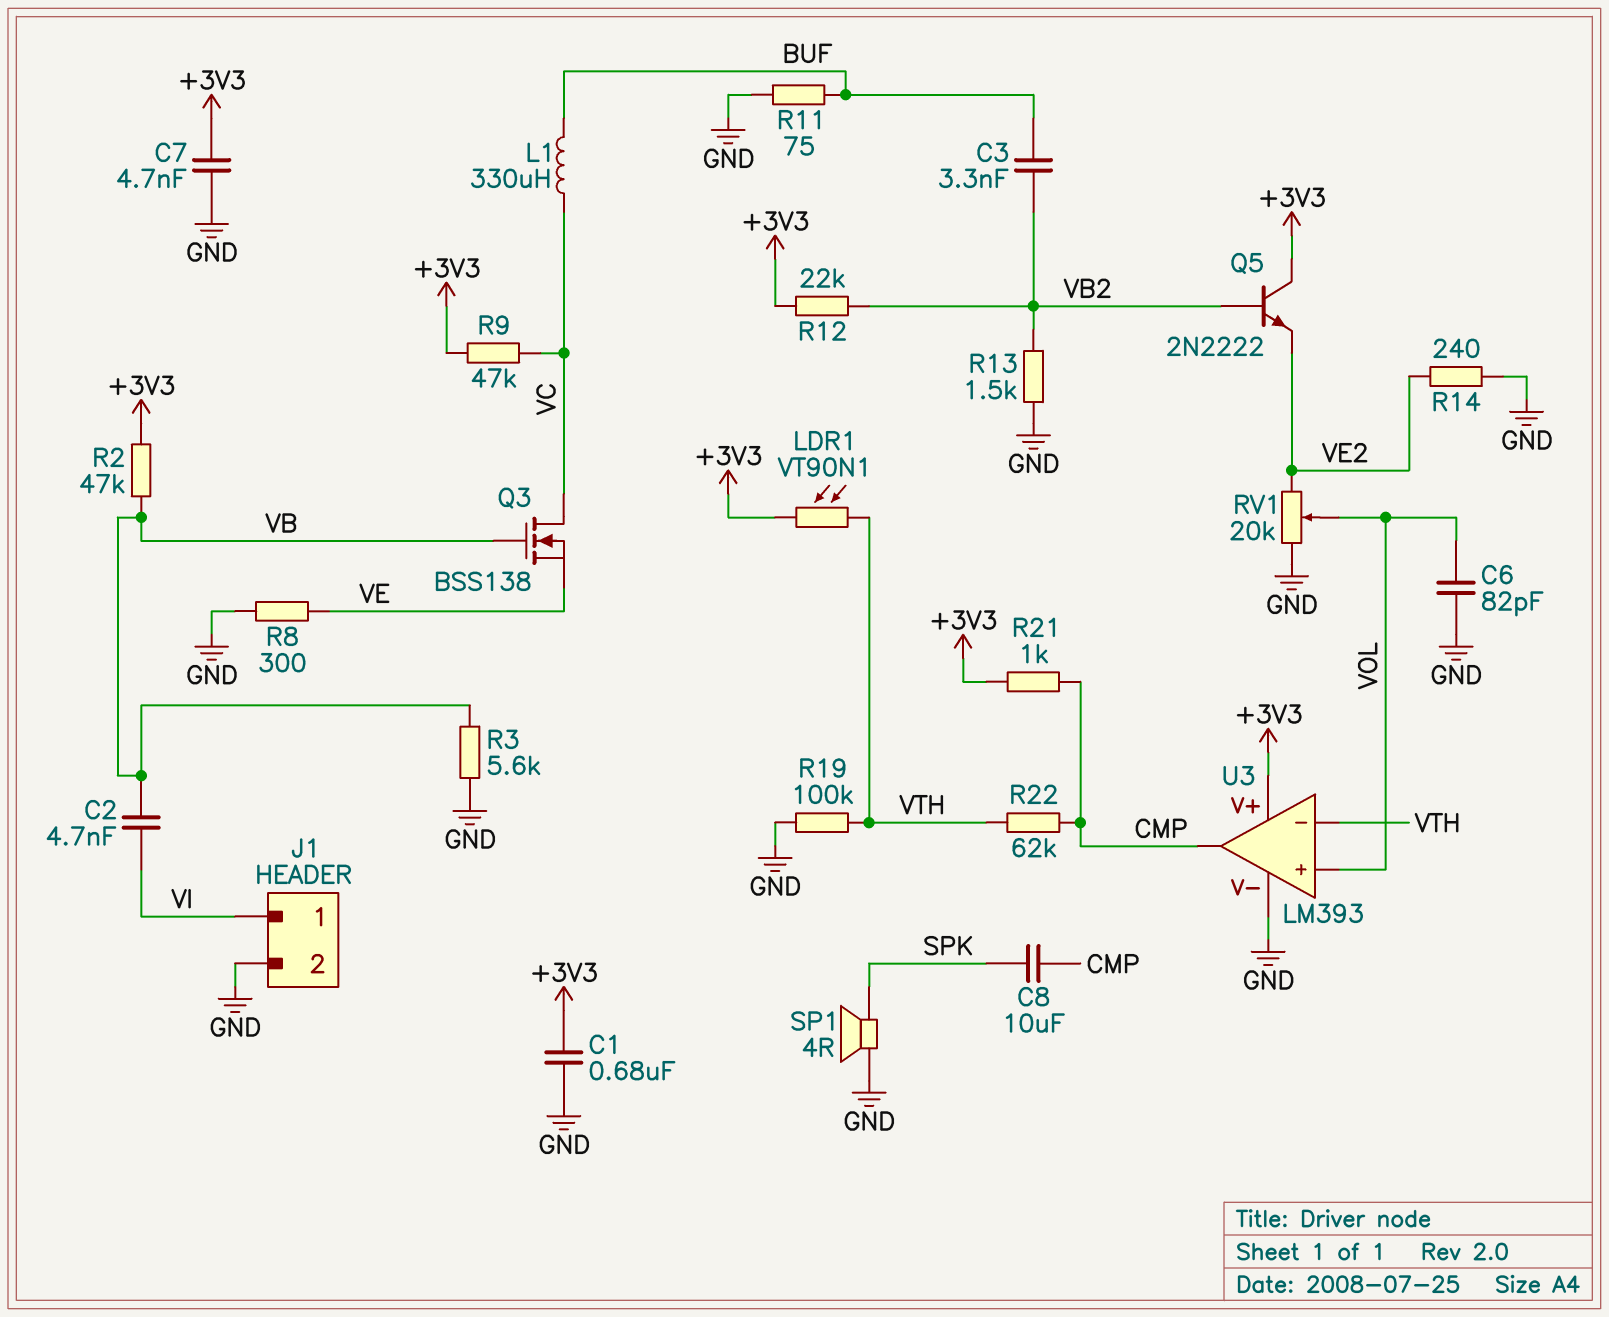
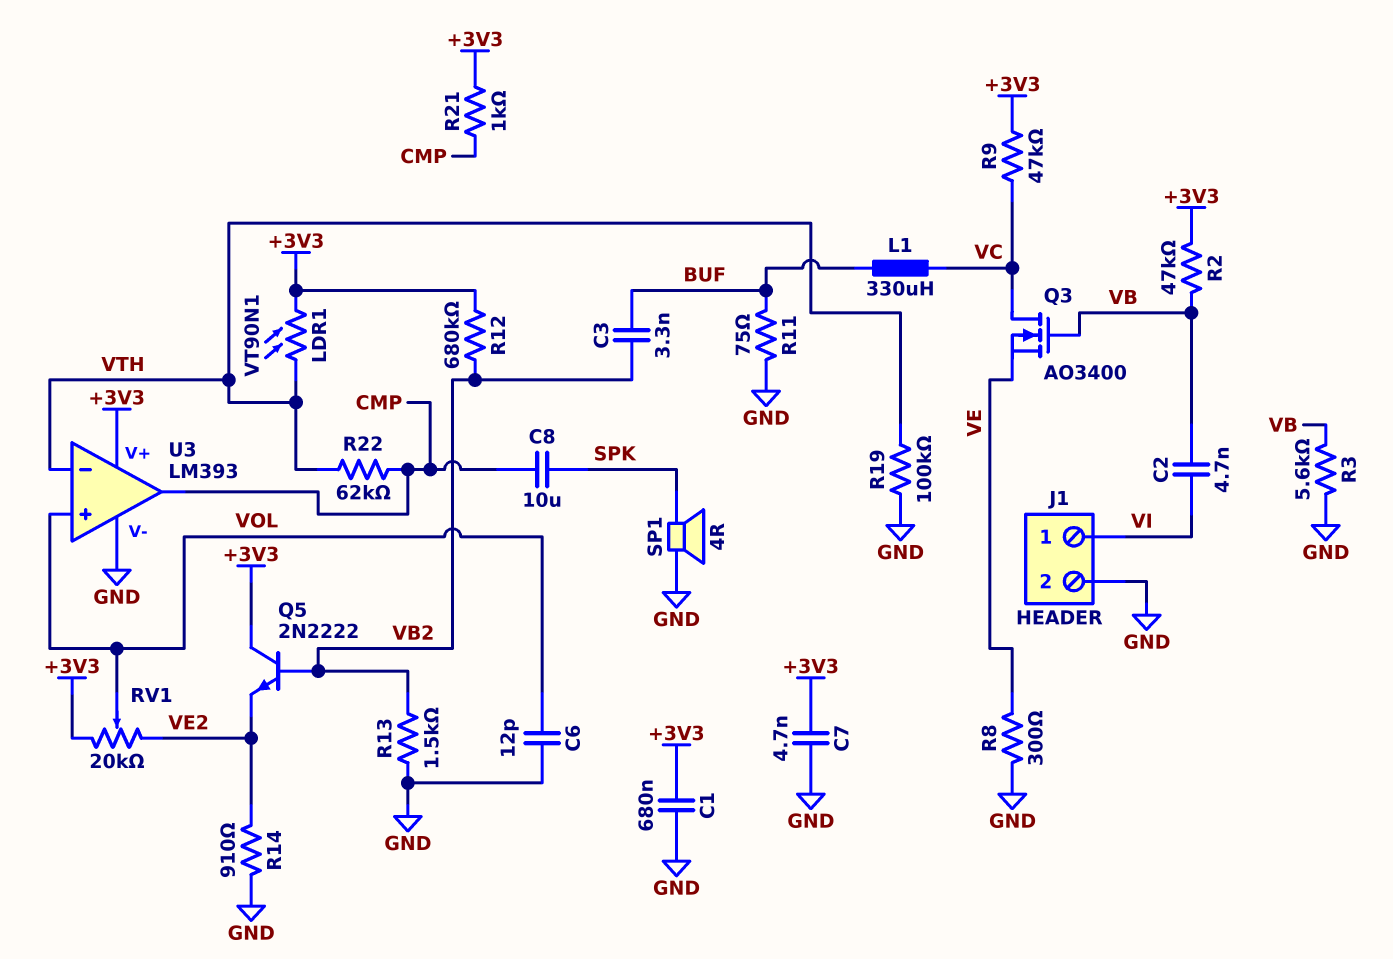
C6: 82pF (GND, VOL) -> 12pF (GND, VOL)
Q3: NMOS BSS138 (G VB, D VC, S VE) -> NMOS AO3400 (G VB, D VC, S VE)
R12: 22k (+3V3, VB2) -> 680k (+3V3, VB2)
R14: 240 (GND, VE2) -> 910 (GND, VE2)
RV1: 20k (GND, VE2, wiper VOL) -> 20k (+3V3, VE2, wiper VOL)

